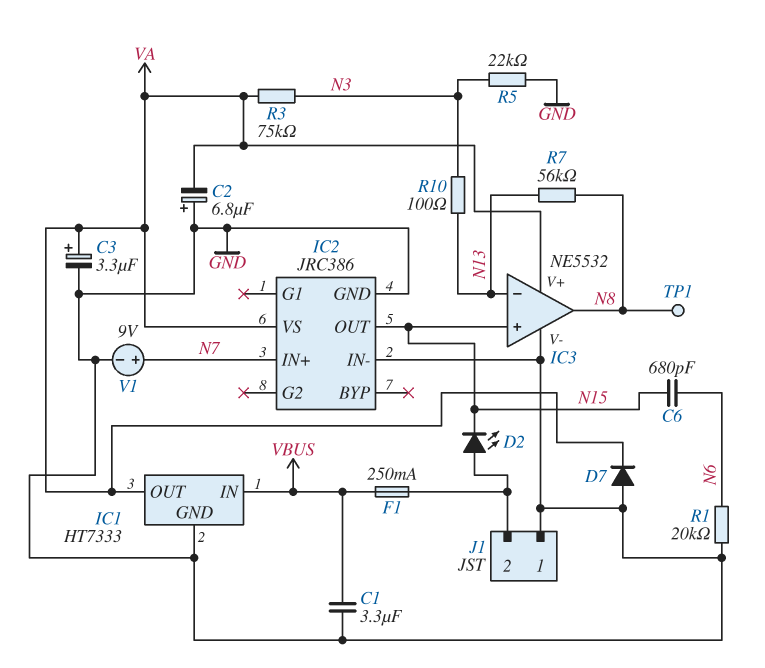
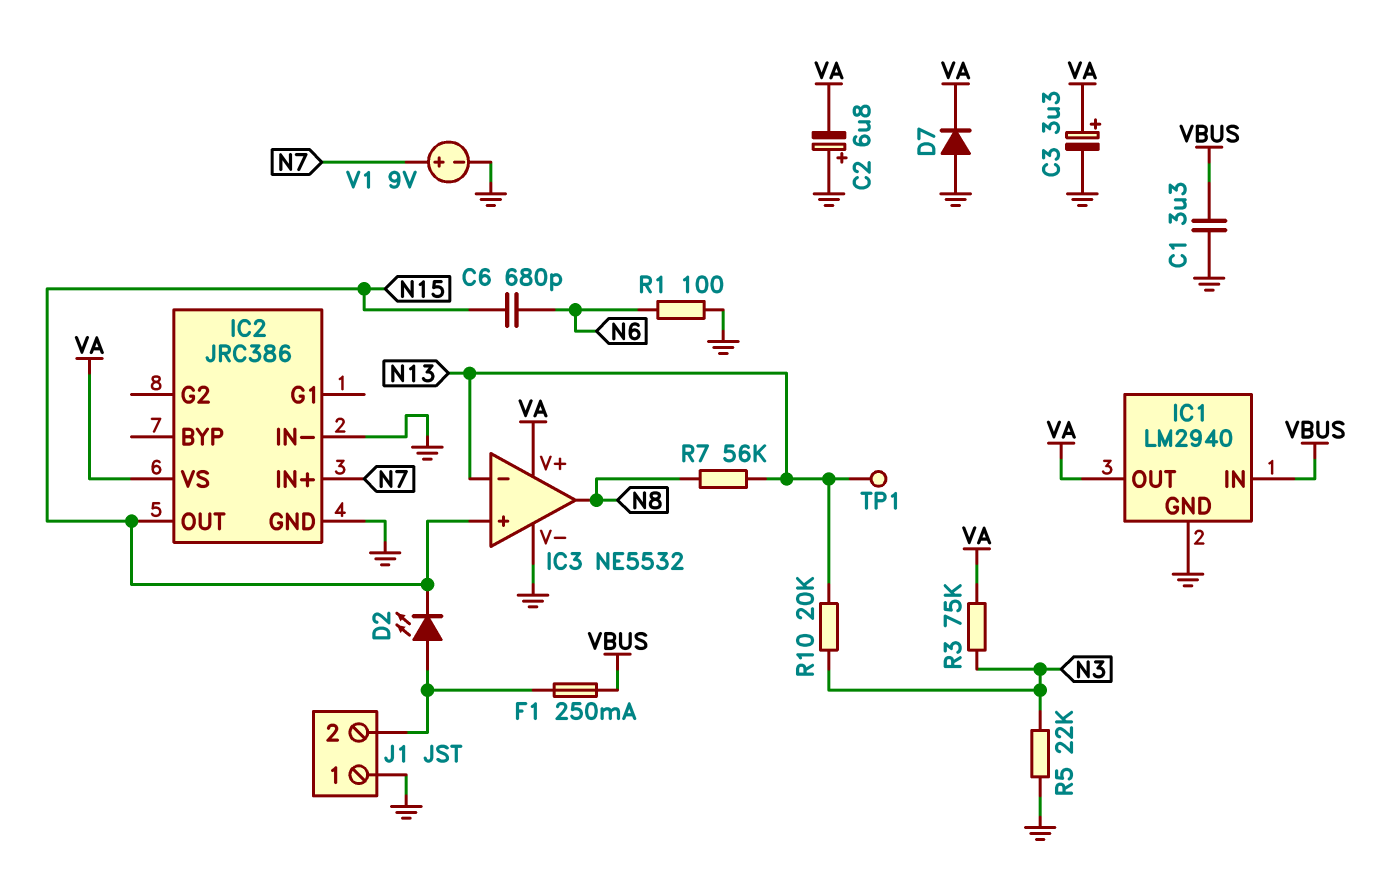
IC1: HT7333 -> LM2940
R1: 20k (GND, N6) -> 100 (GND, N6)
R10: 100 (N3, N13) -> 20k (N3, N13)
TP1: test point (N8) -> test point (N13)

